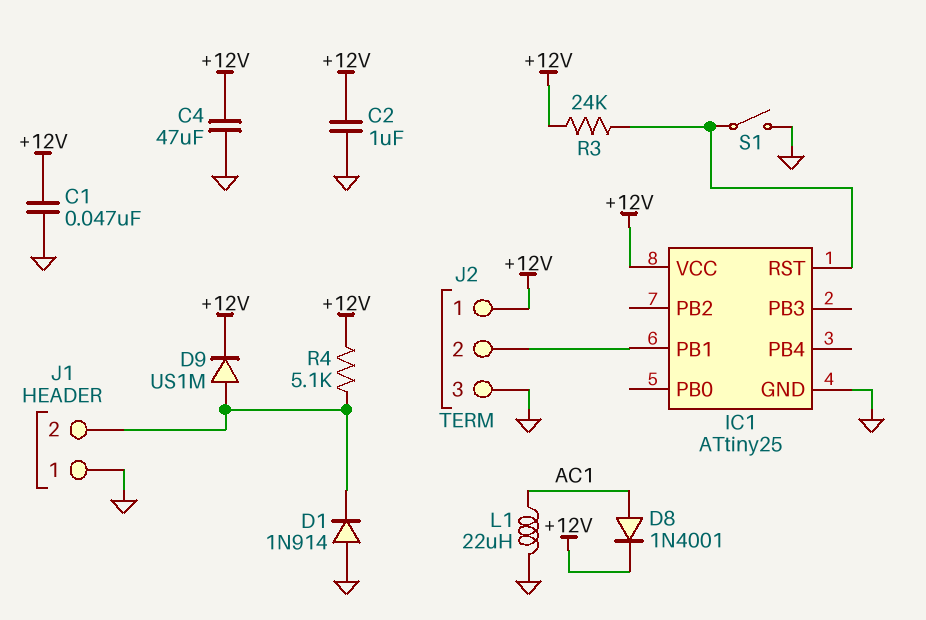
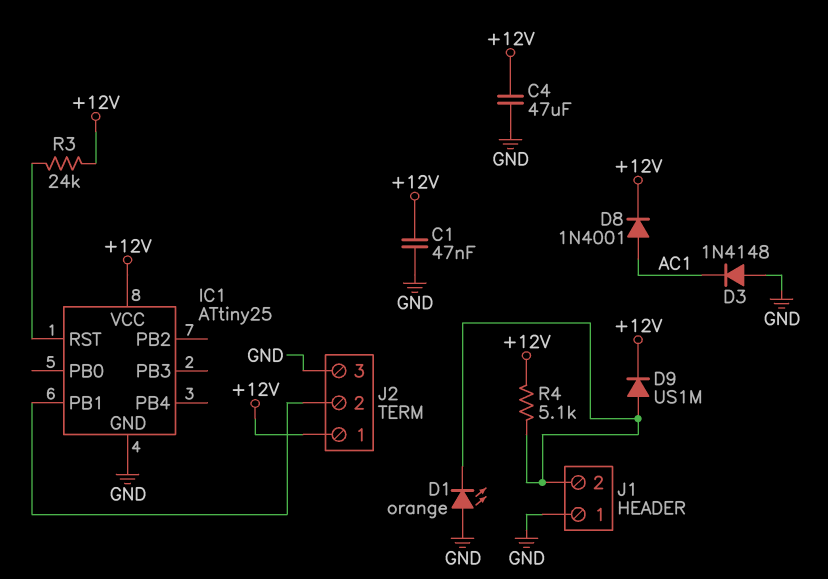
C2: 1uF (+12V, GND) -> none
D1: diode 1N914 (A GND, K J1/2) -> LED orange (A GND, K J1/2)
D3: none -> diode 1N4148 (A GND, K AC1)
L1: 22uH (AC1, GND) -> none
S1: switch (GND, IC1/RST) -> none

